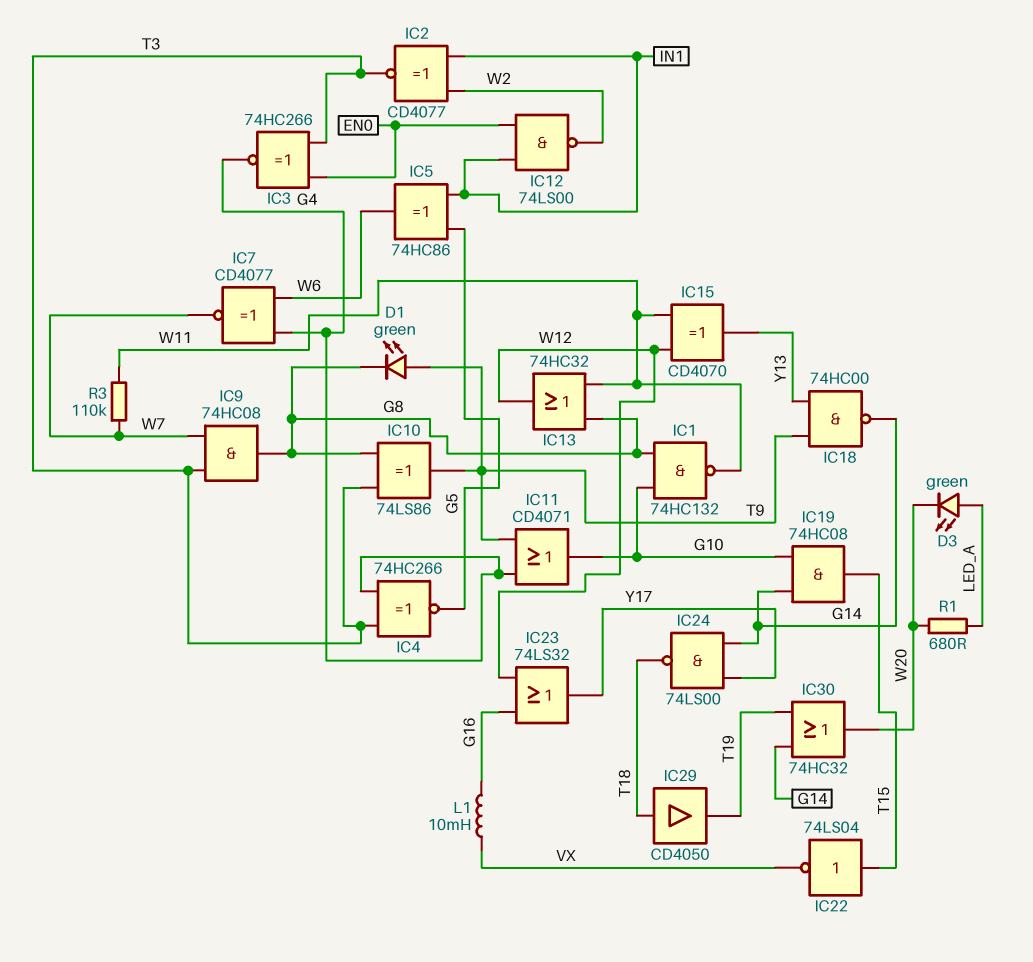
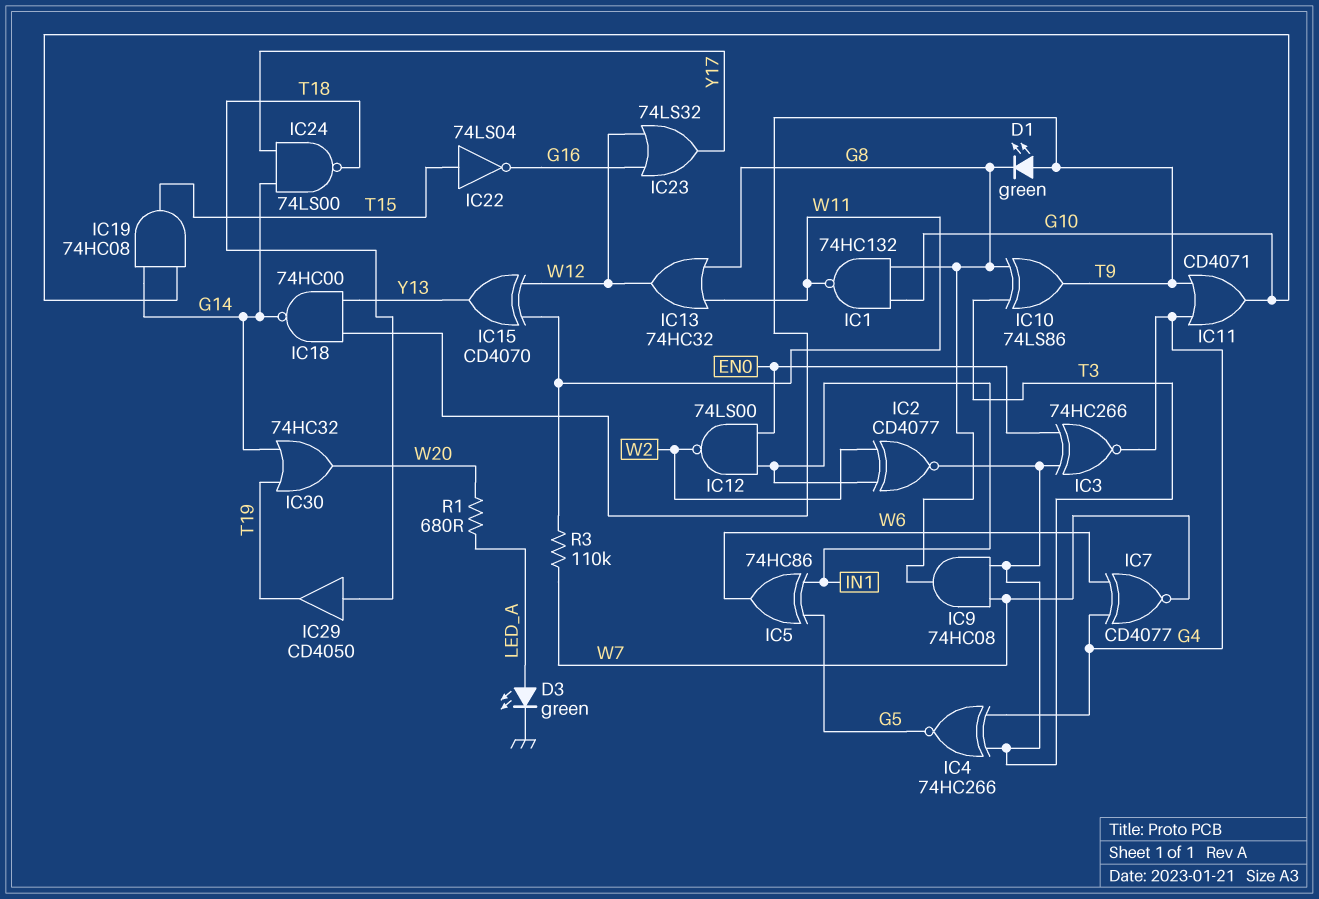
D3: LED green (A LED_A, K W20) -> LED green (A LED_A, K GND)
IC22: NOT 74LS04 (in T15, out VX) -> NOT 74LS04 (in T15, out G16)
L1: 10mH (G16, VX) -> none

